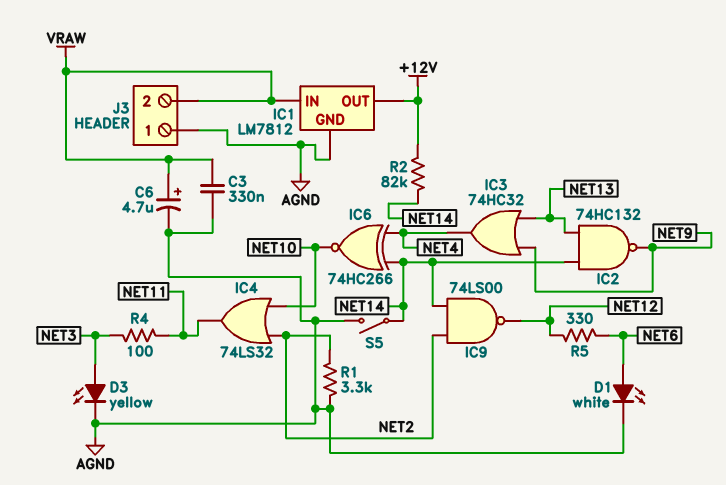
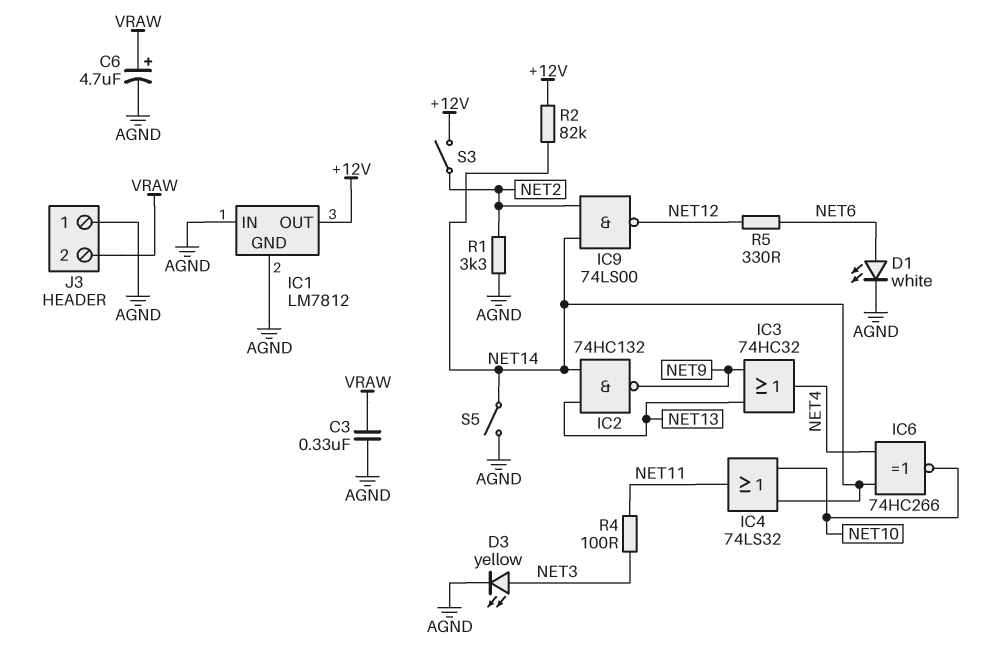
IC1 pin IN: VRAW -> AGND
IC4: OR 74LS32 (in NET2, in NET10, out NET11) -> OR 74LS32 (in NET10, in NET14, out NET11)
S3: none -> switch (+12V, NET2)

